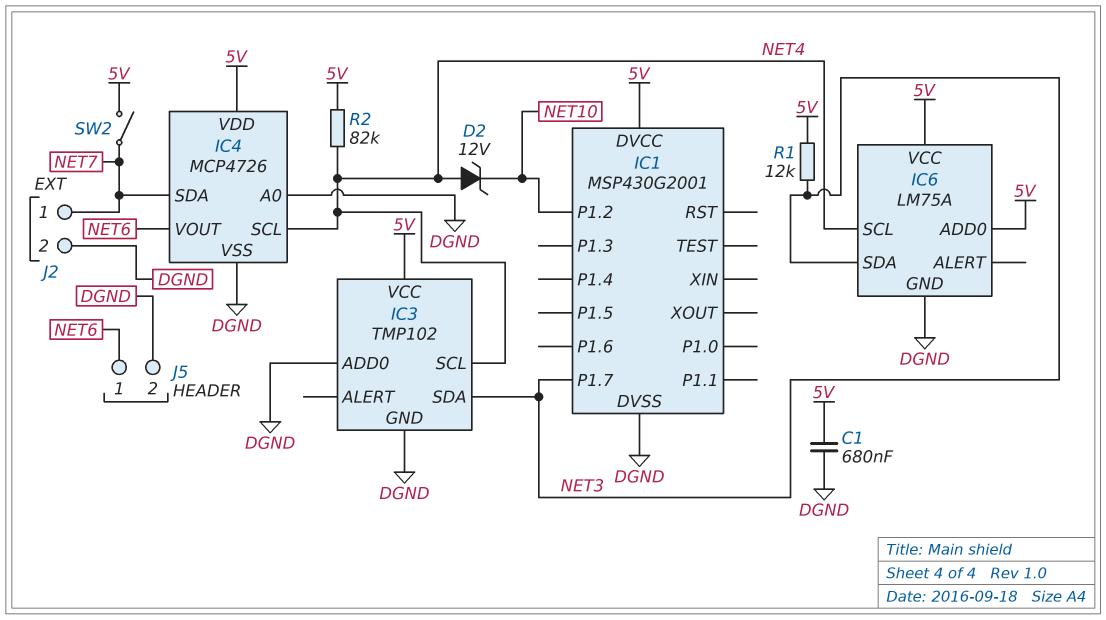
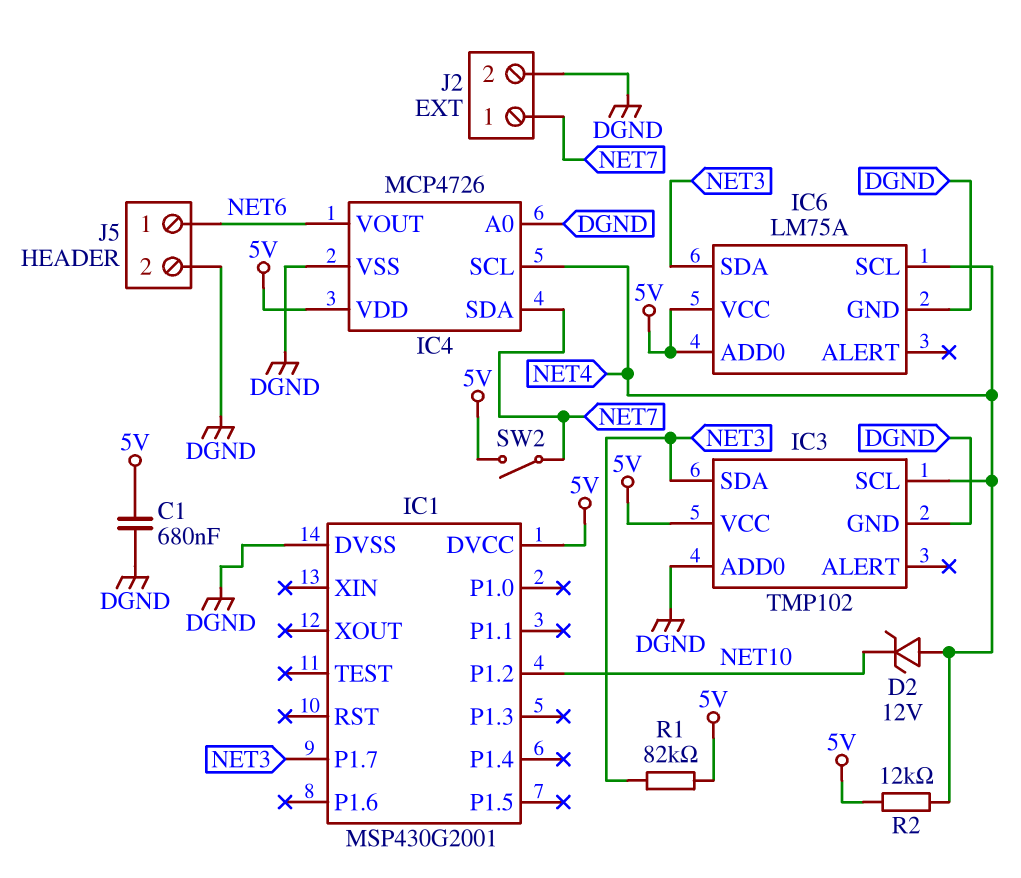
R1: 12k (5V, NET3) -> 82k (5V, NET3)
R2: 82k (5V, NET4) -> 12k (5V, NET4)

